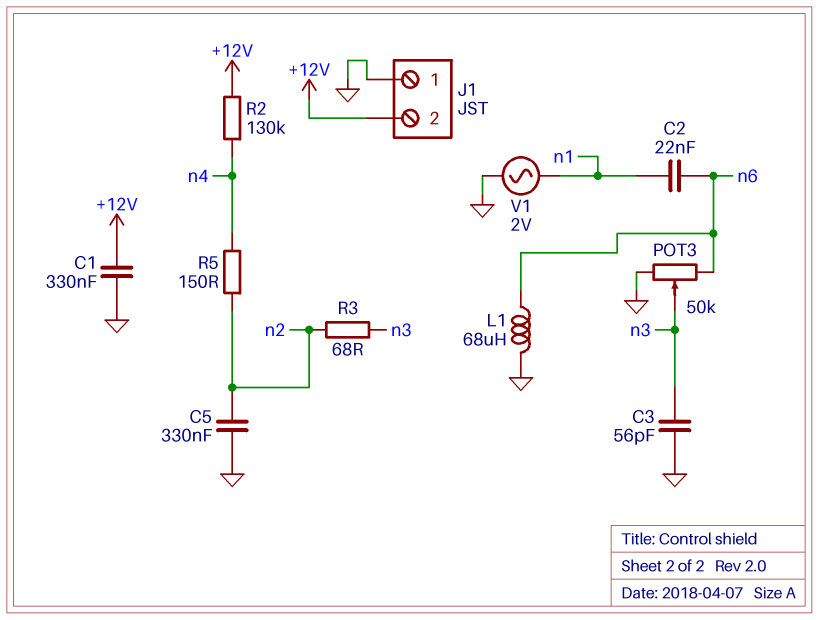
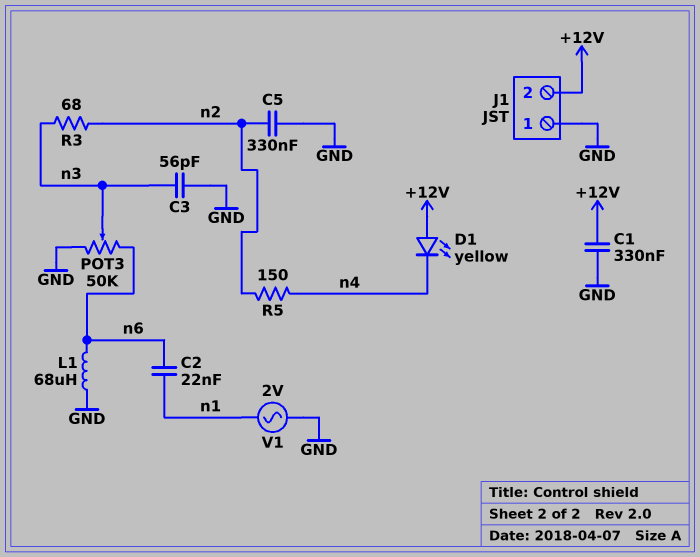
D1: none -> LED yellow (A +12V, K n4)
R2: 130k (+12V, n4) -> none

